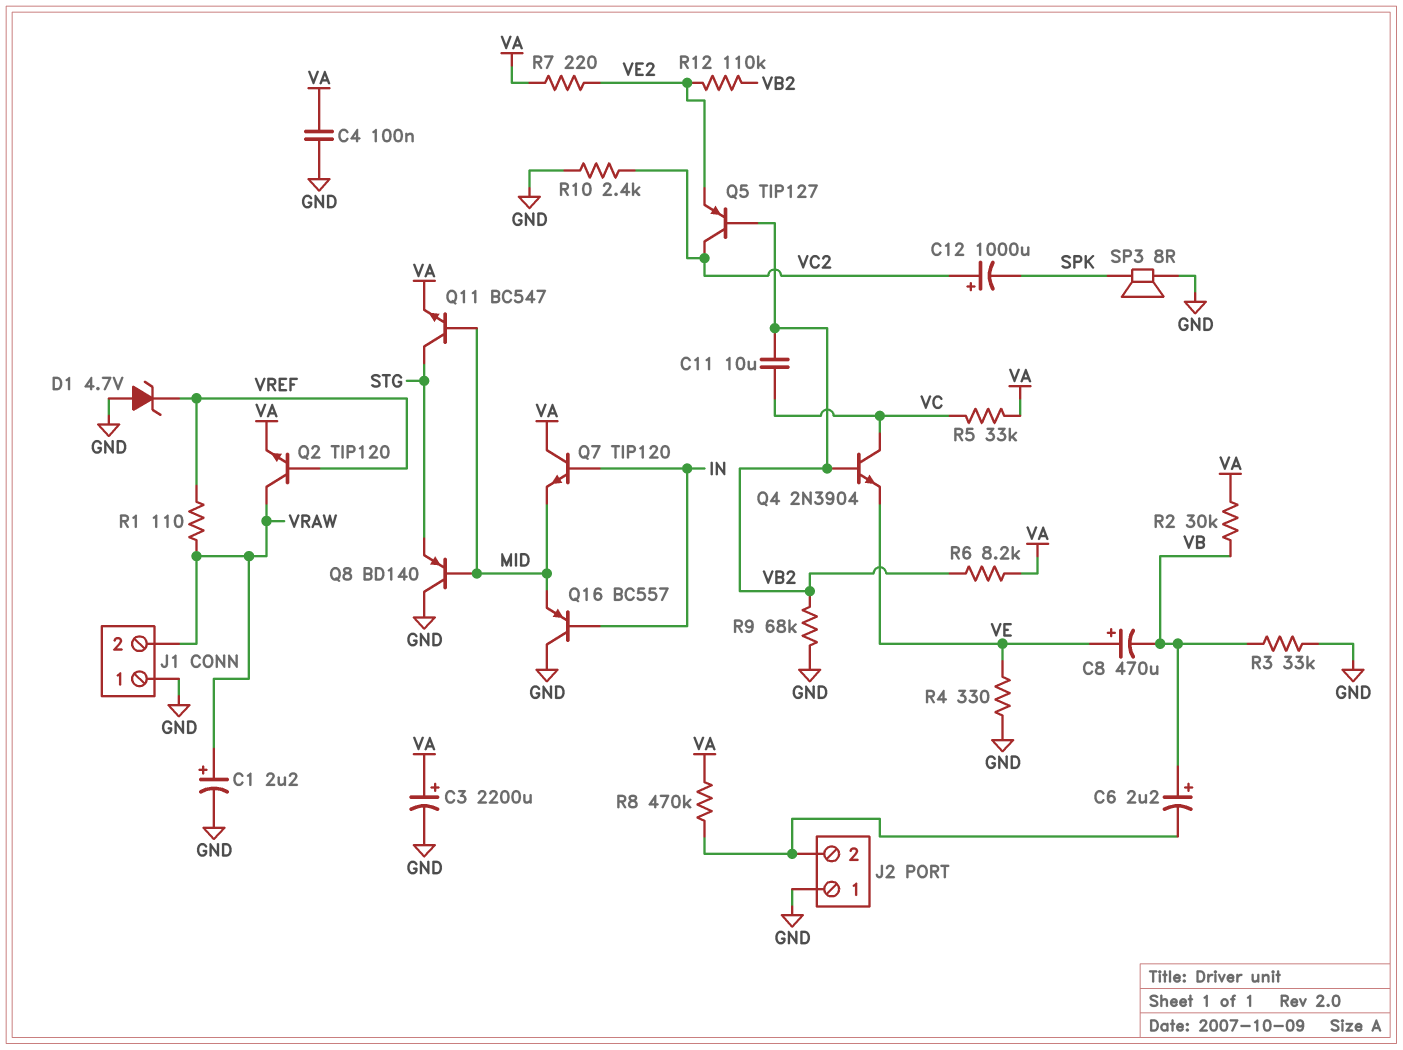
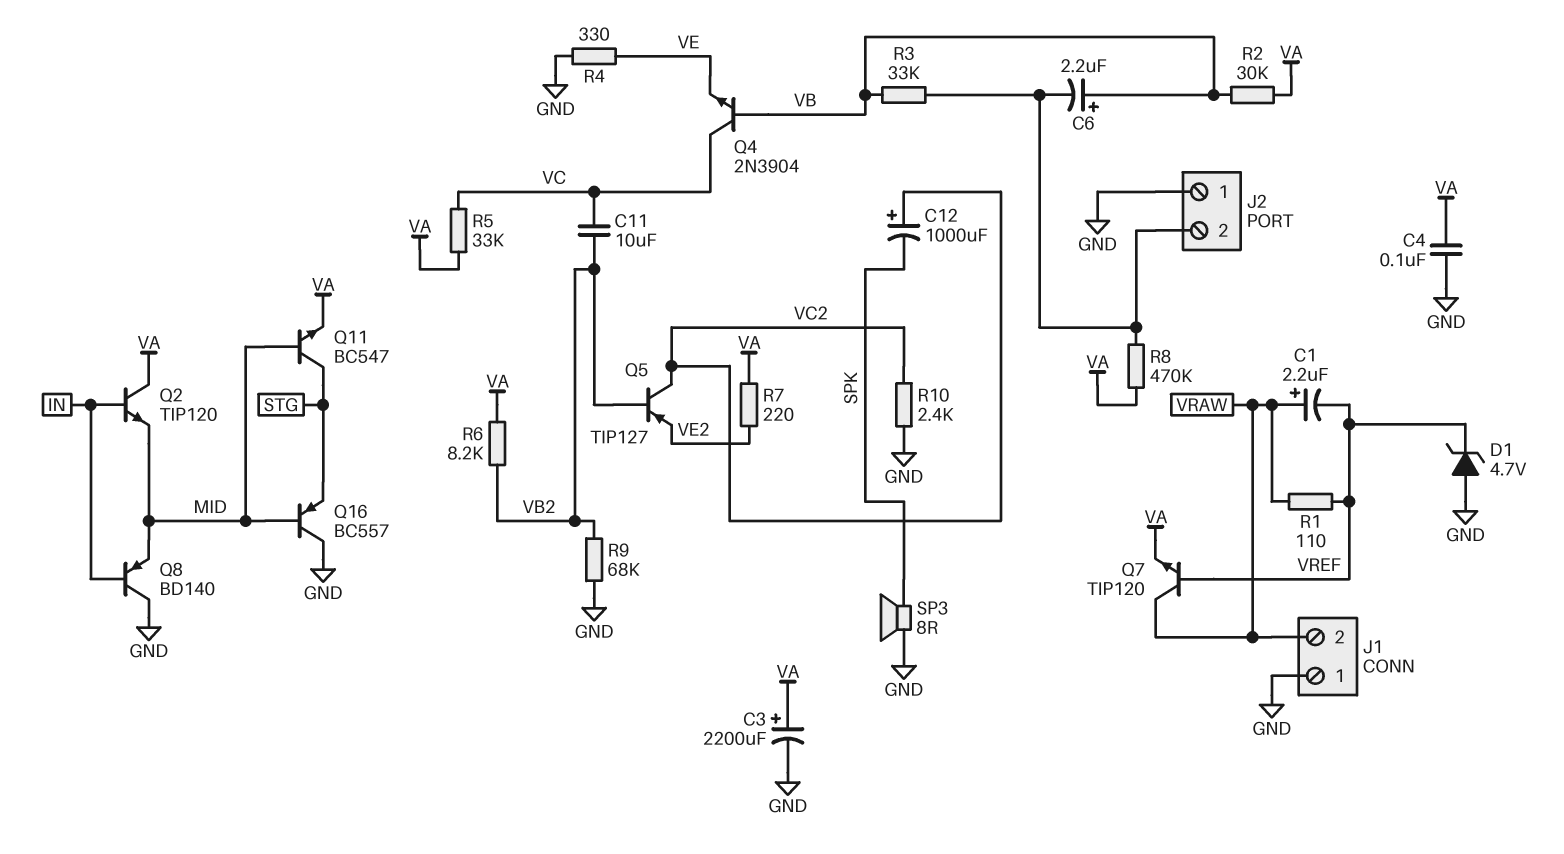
C1: 2.2uF (plus VRAW, minus GND) -> 2.2uF (plus VRAW, minus VREF)
C8: 470uF (plus VE, minus VB) -> none
Q2: NPN TIP120 (B VREF, C VRAW, E VA) -> NPN TIP120 (B IN, C VA, E MID)
Q4: NPN 2N3904 (B VB2, C VC, E VE) -> NPN 2N3904 (B VB, C VC, E VE)
Q7: NPN TIP120 (B IN, C VA, E MID) -> NPN TIP120 (B VREF, C VRAW, E VA)
Q8: PNP BD140 (B MID, C GND, E STG) -> PNP BD140 (B IN, C GND, E MID)
Q16: PNP BC557 (B IN, C GND, E MID) -> PNP BC557 (B MID, C GND, E STG)
R3: 33k (GND, VB) -> 33k (J2/2, VB)
R12: 110k (VB2, VE2) -> none

